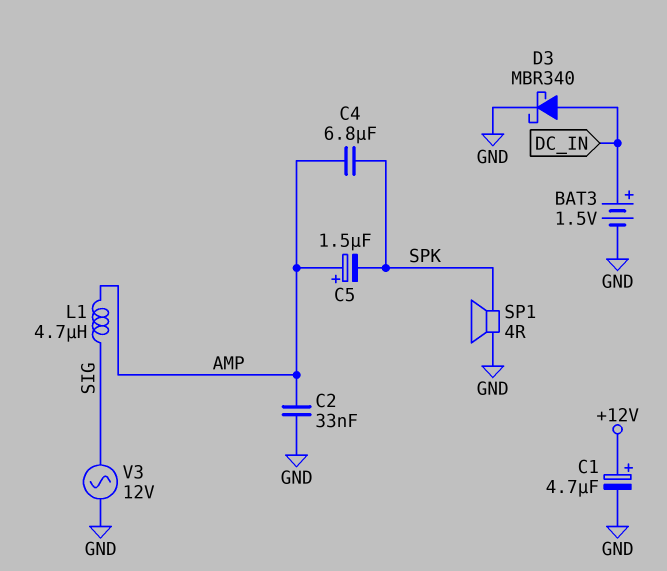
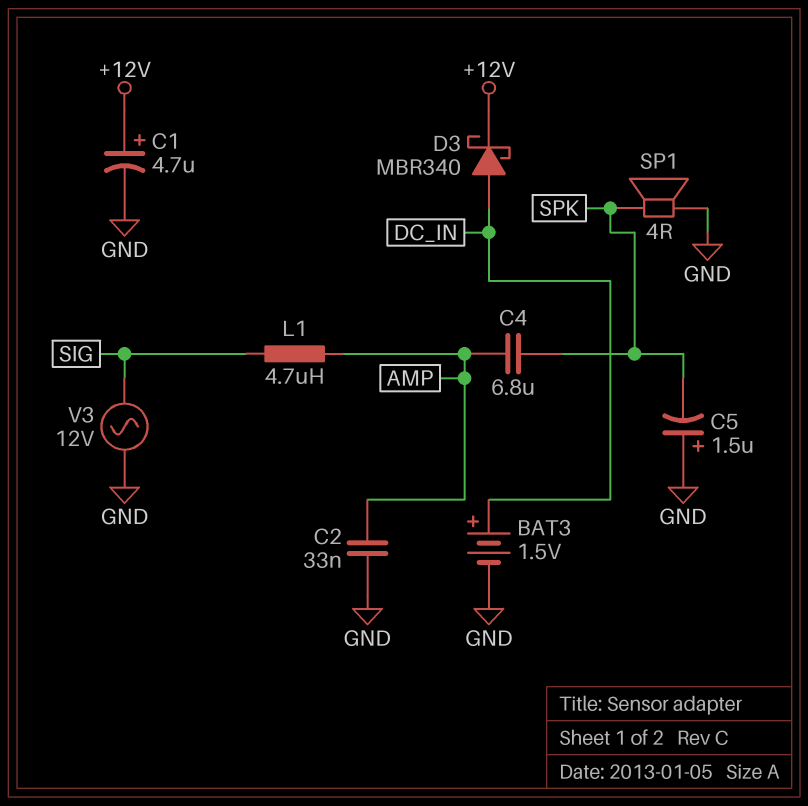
C5: 1.5uF (plus AMP, minus SPK) -> 1.5uF (plus GND, minus SPK)
D3: schottky MBR340 (A DC_IN, K GND) -> schottky MBR340 (A DC_IN, K +12V)

